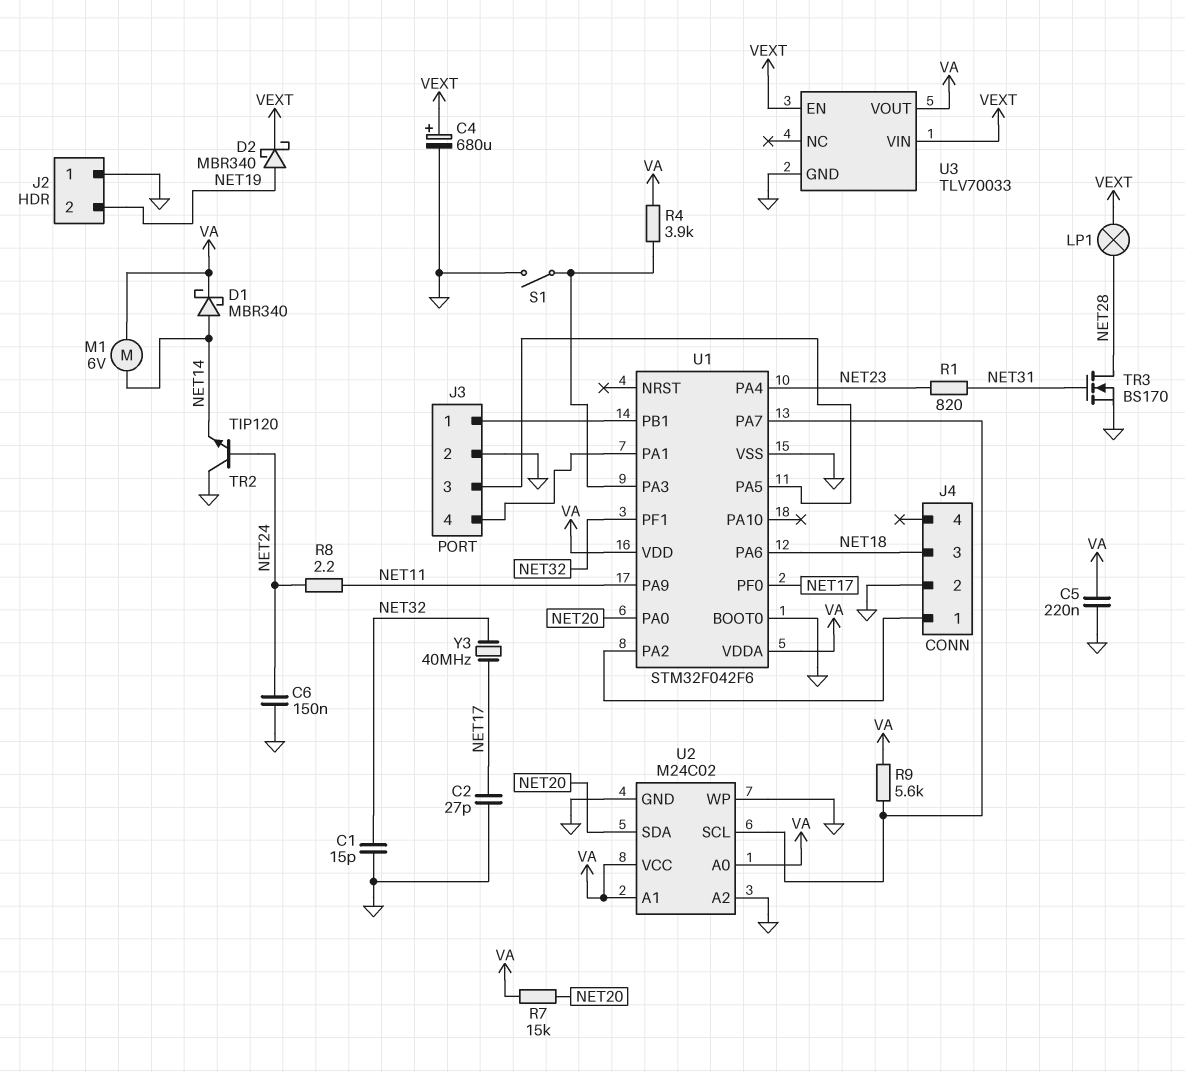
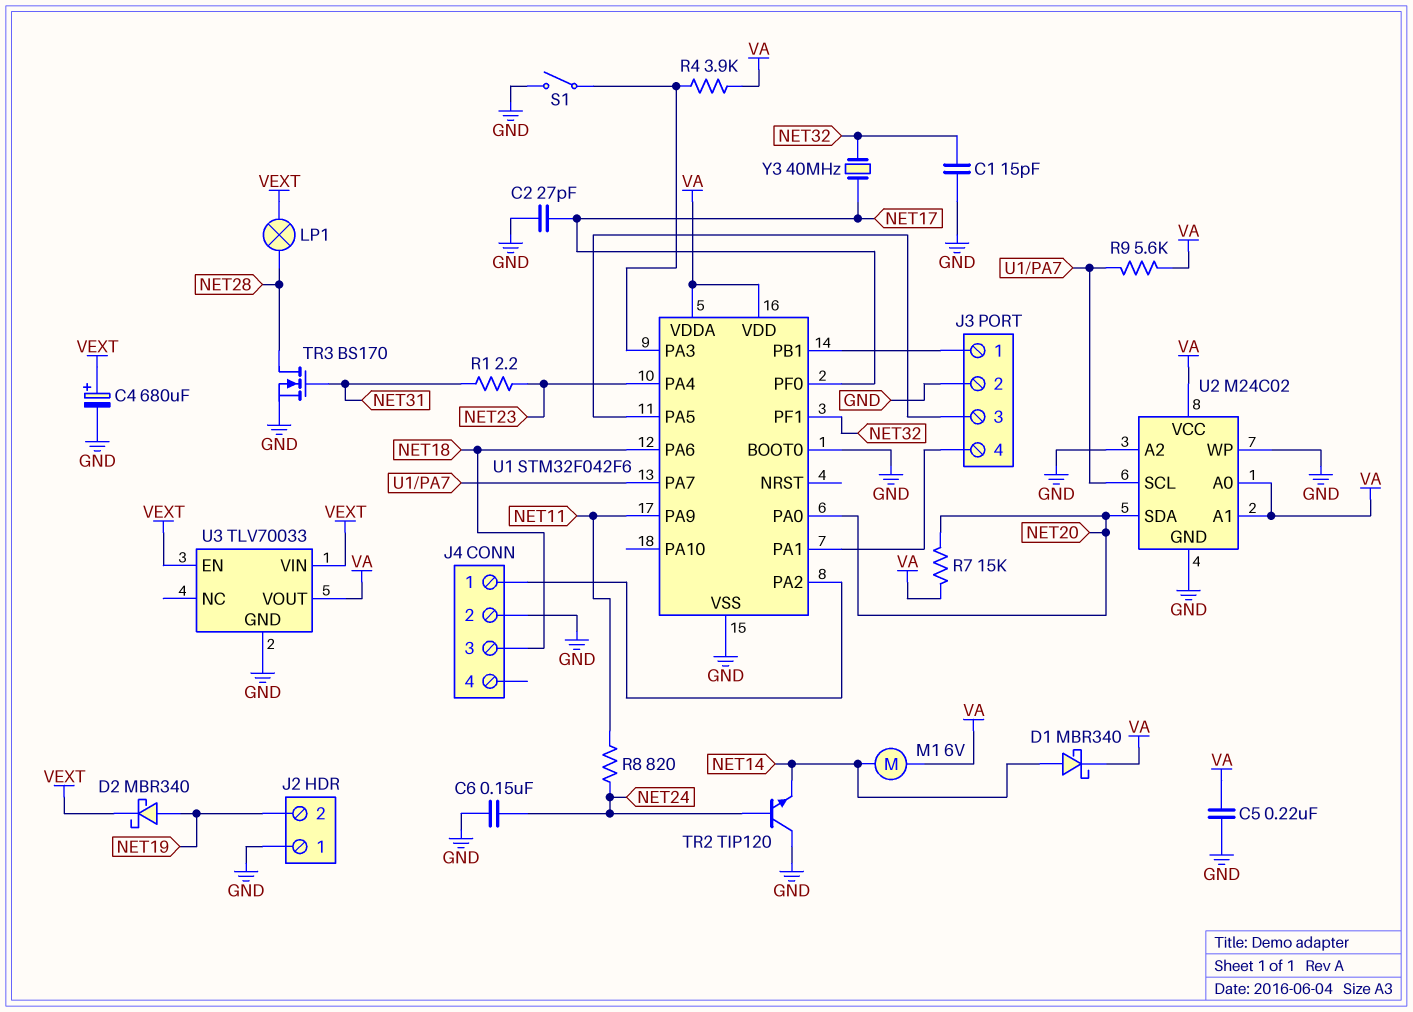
R1: 820 (NET23, NET31) -> 2.2 (NET23, NET31)
R8: 2.2 (NET11, NET24) -> 820 (NET11, NET24)

